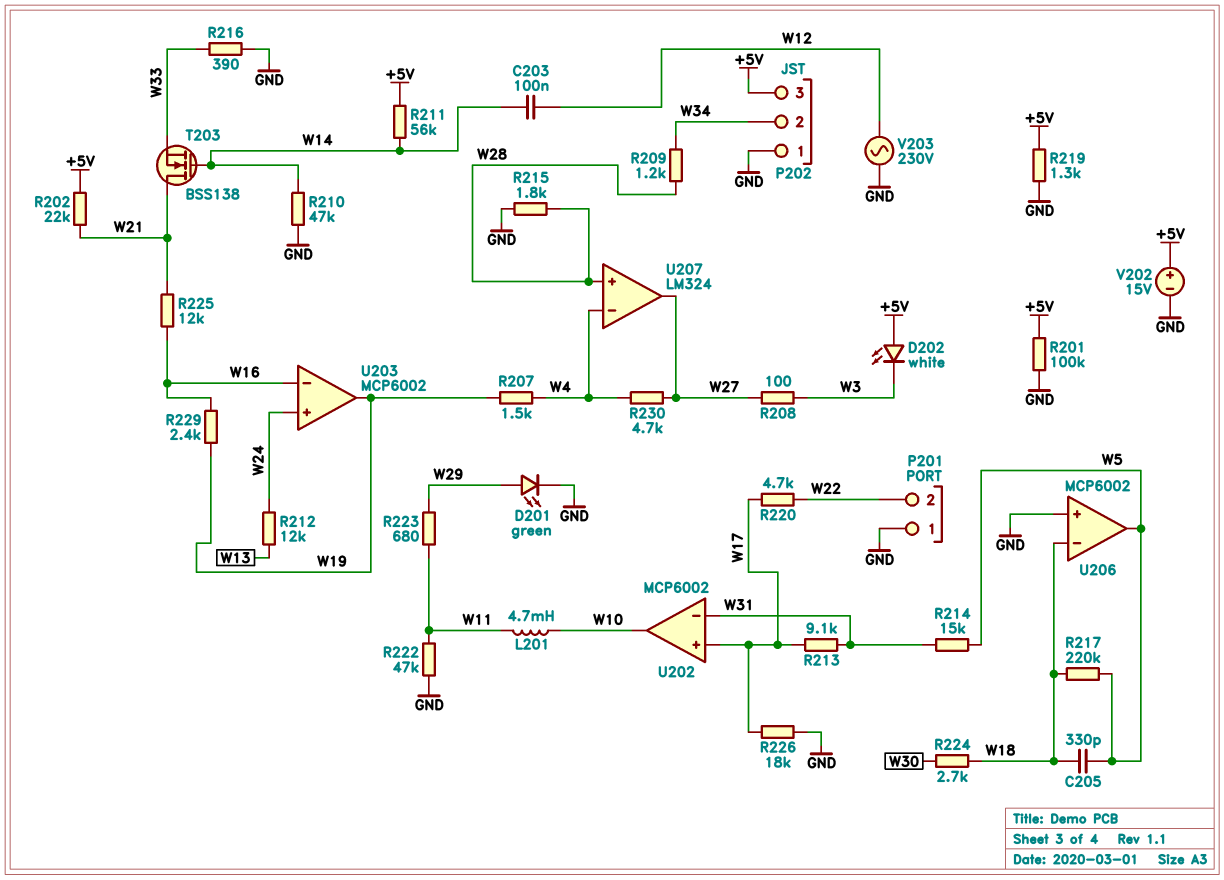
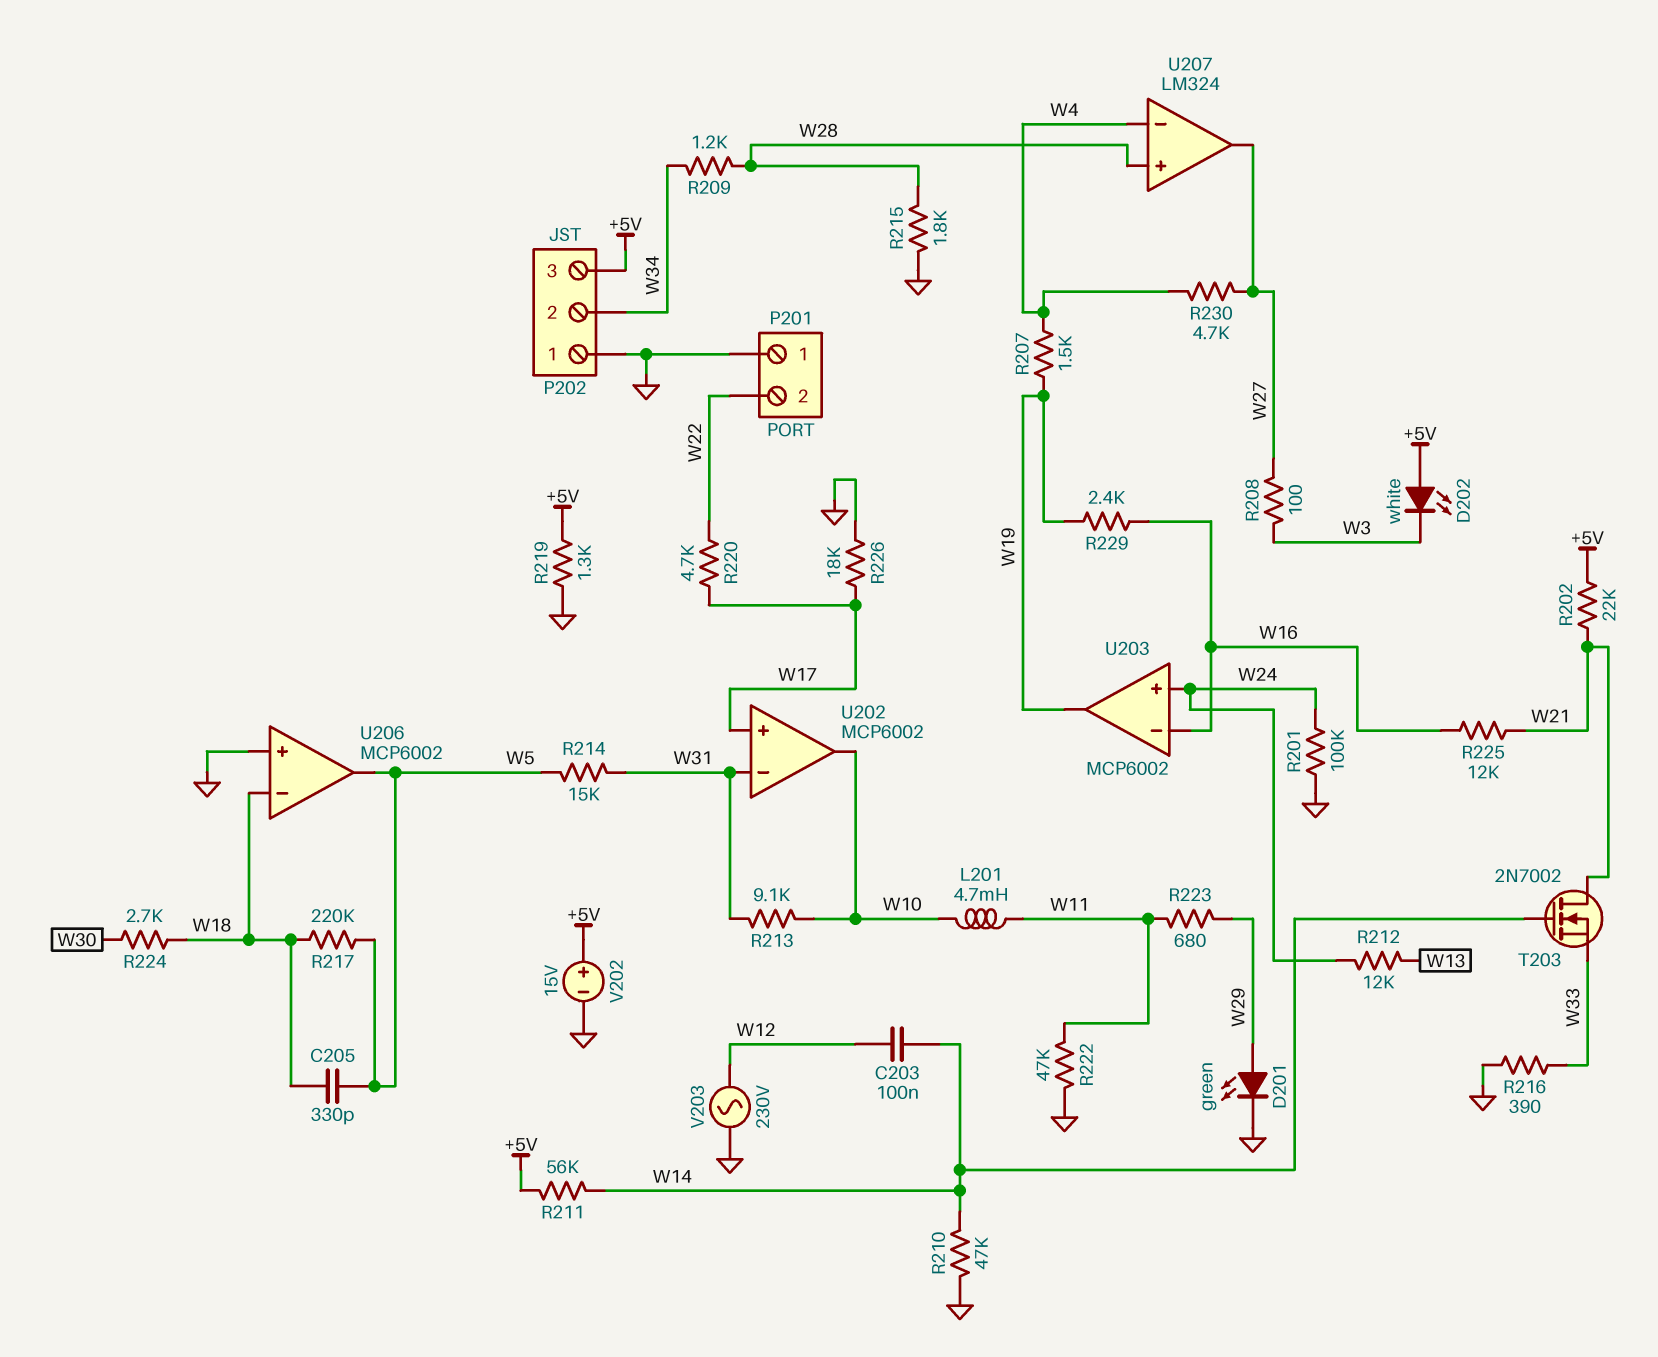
R201: 100k (+5V, GND) -> 100k (GND, W24)
R213: 9.1k (W17, W31) -> 9.1k (W10, W31)
T203: NMOS BSS138 (G W14, D W21, S W33) -> NMOS 2N7002 (G W14, D W21, S W33)

